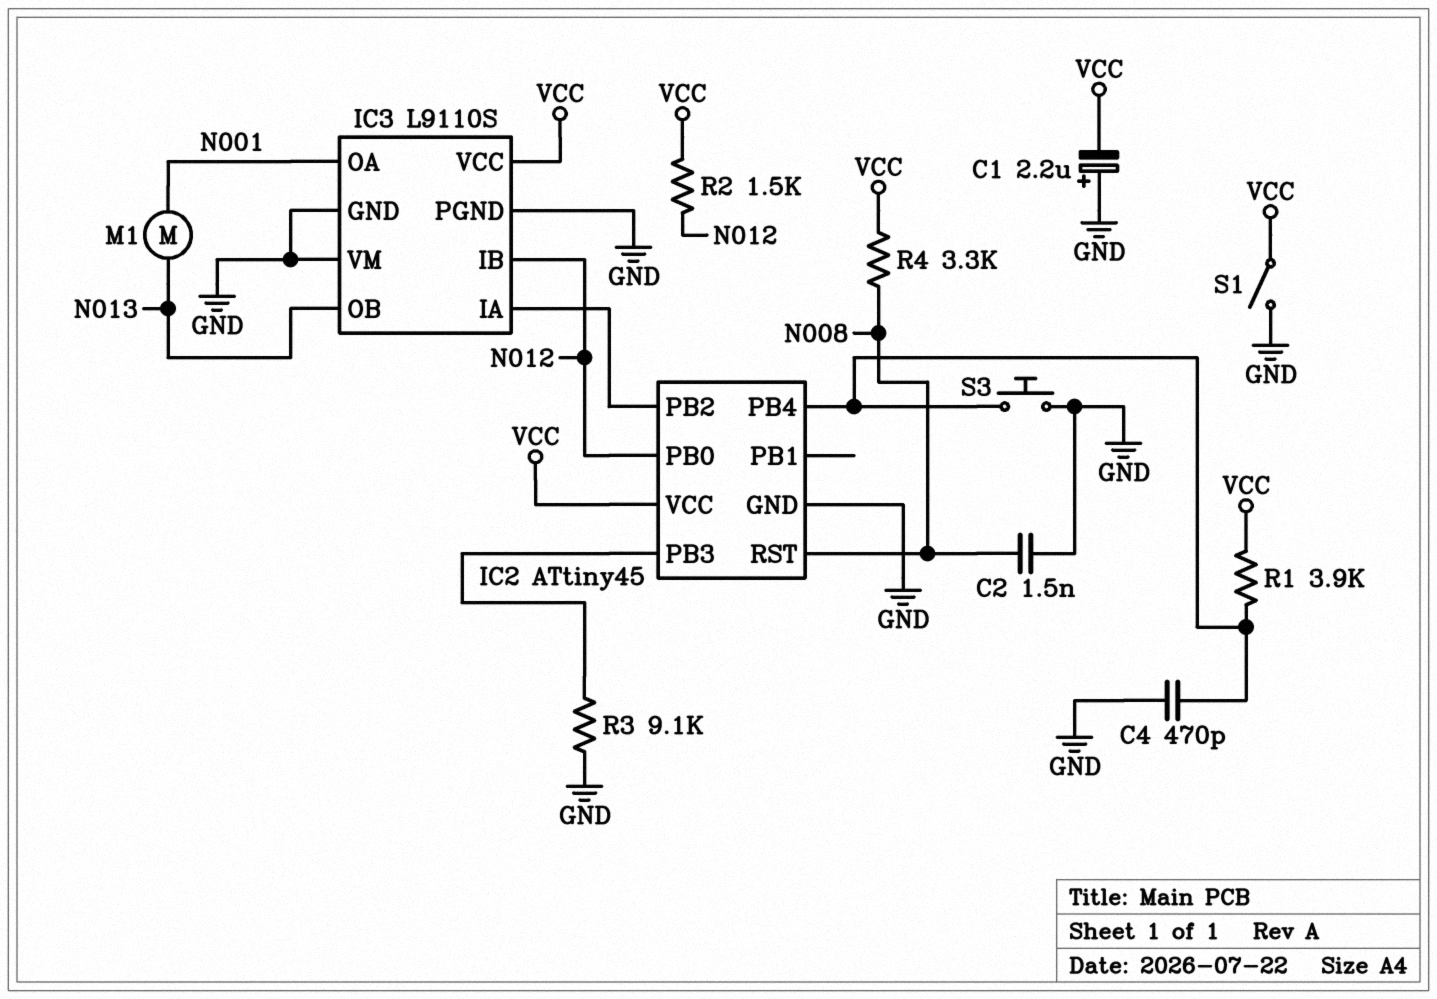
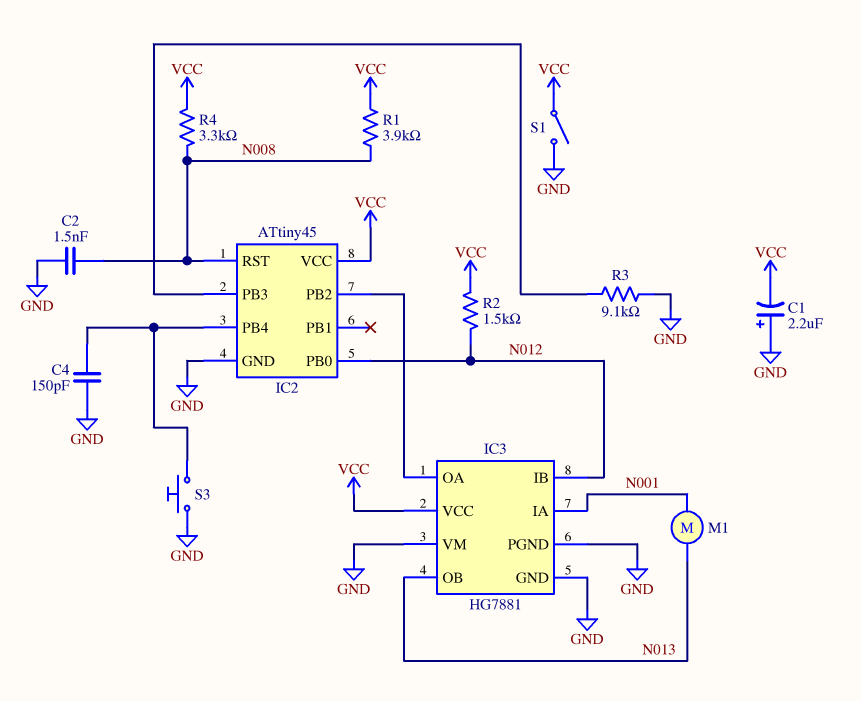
C4: 470pF (GND, IC2/PB4) -> 150pF (GND, IC2/PB4)
IC3: L9110S -> HG7881
IC3 pin IA: IC2/PB2 -> N001
IC3 pin OA: N001 -> IC2/PB2
R1: 3.9k (IC2/PB4, VCC) -> 3.9k (N008, VCC)

